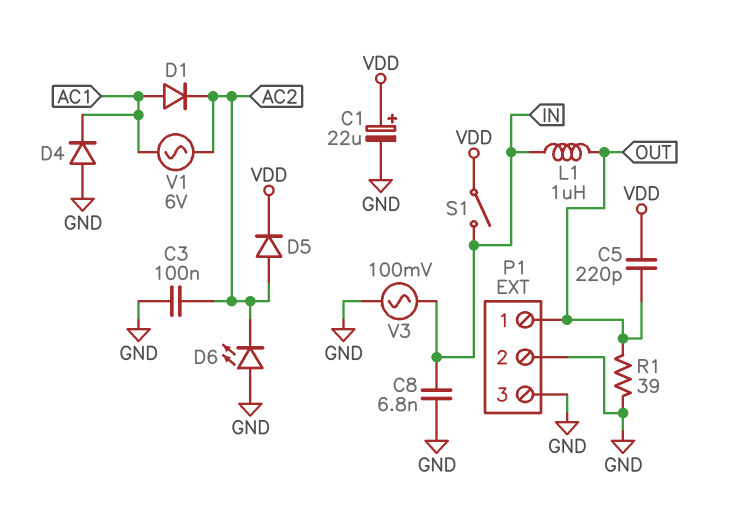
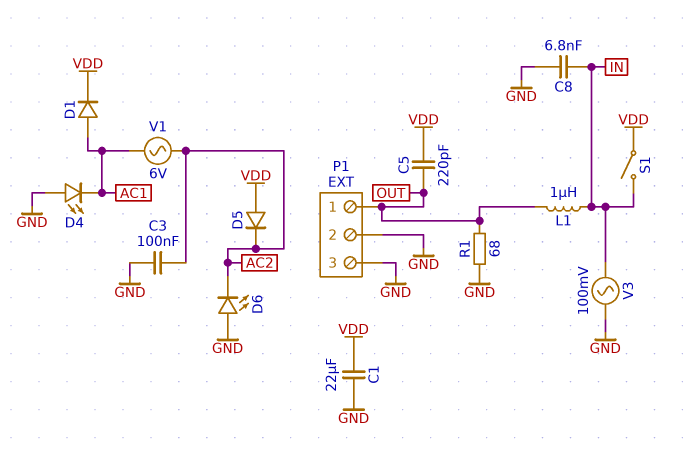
C1: 22uF (plus VDD, minus GND) -> 22uF (GND, VDD)
D1: diode (A AC1, K AC2) -> diode (A AC1, K VDD)
D4: diode (A GND, K AC1) -> LED (A GND, K AC1)
D5: diode (A AC2, K VDD) -> diode (A VDD, K AC2)
R1: 39 (GND, OUT) -> 68 (GND, OUT)

